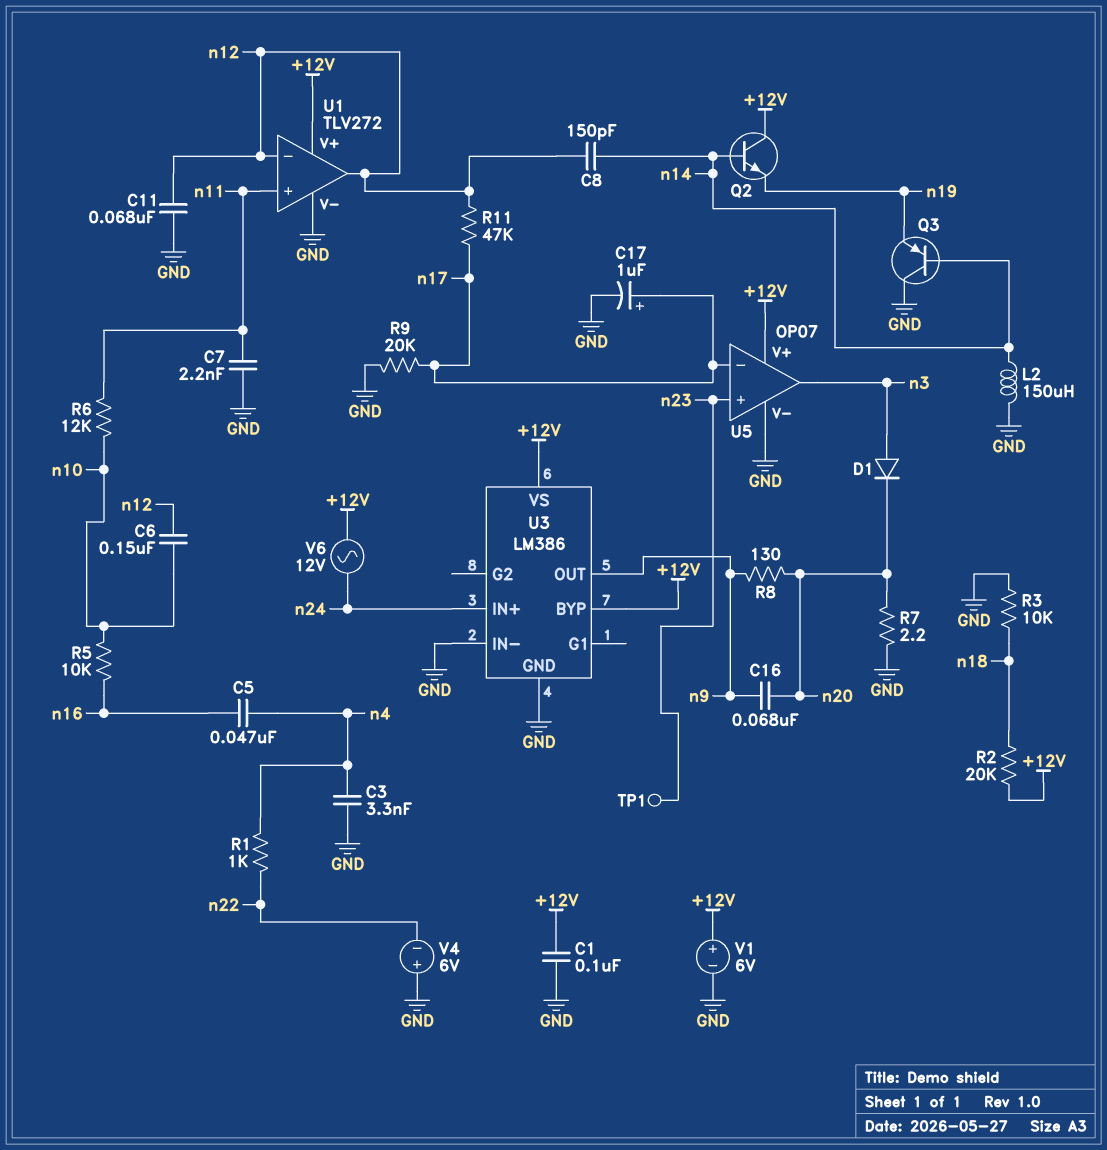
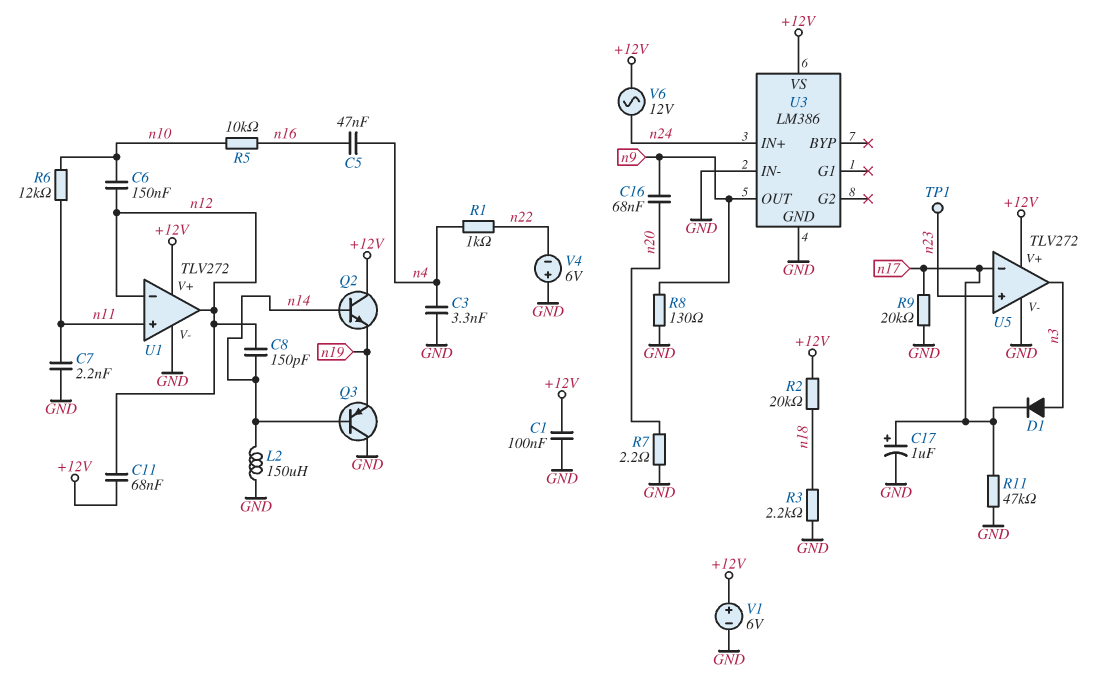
C11: 68nF (GND, n12) -> 68nF (+12V, n12)
D1: diode (A n3, K n20) -> diode (A n3, K n17)
R3: 10k (GND, n18) -> 2.2k (GND, n18)
R8: 130 (n9, n20) -> 130 (GND, n9)
R11: 47k (n12, n17) -> 47k (GND, n17)
U3 pin BYP: +12V -> none
U5: OP07 -> TLV272

